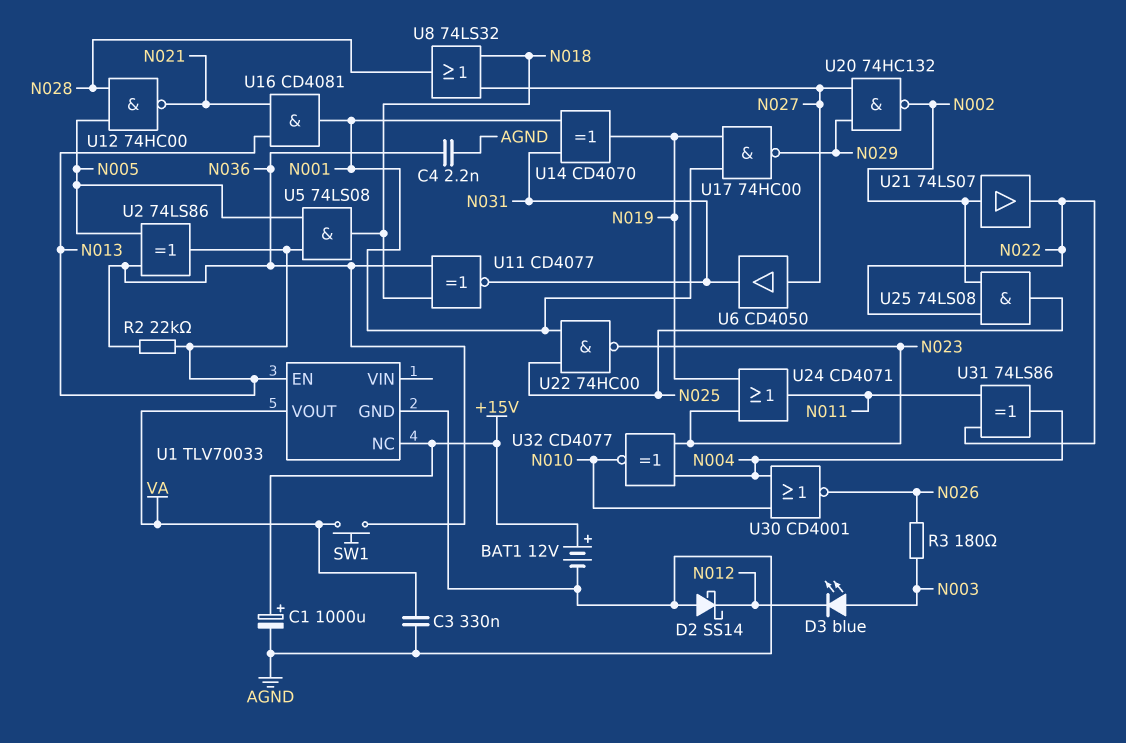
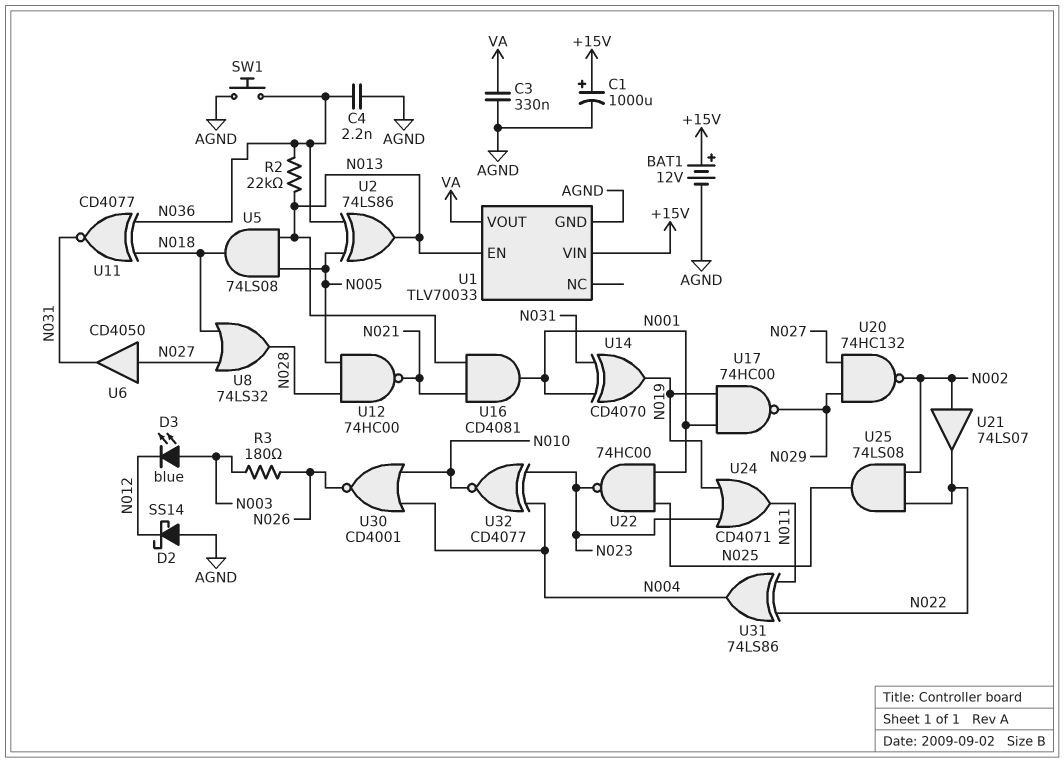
SW1: button (N036, VA) -> button (AGND, N036)
U1 pin NC: +15V -> none
U1 pin VIN: none -> +15V

